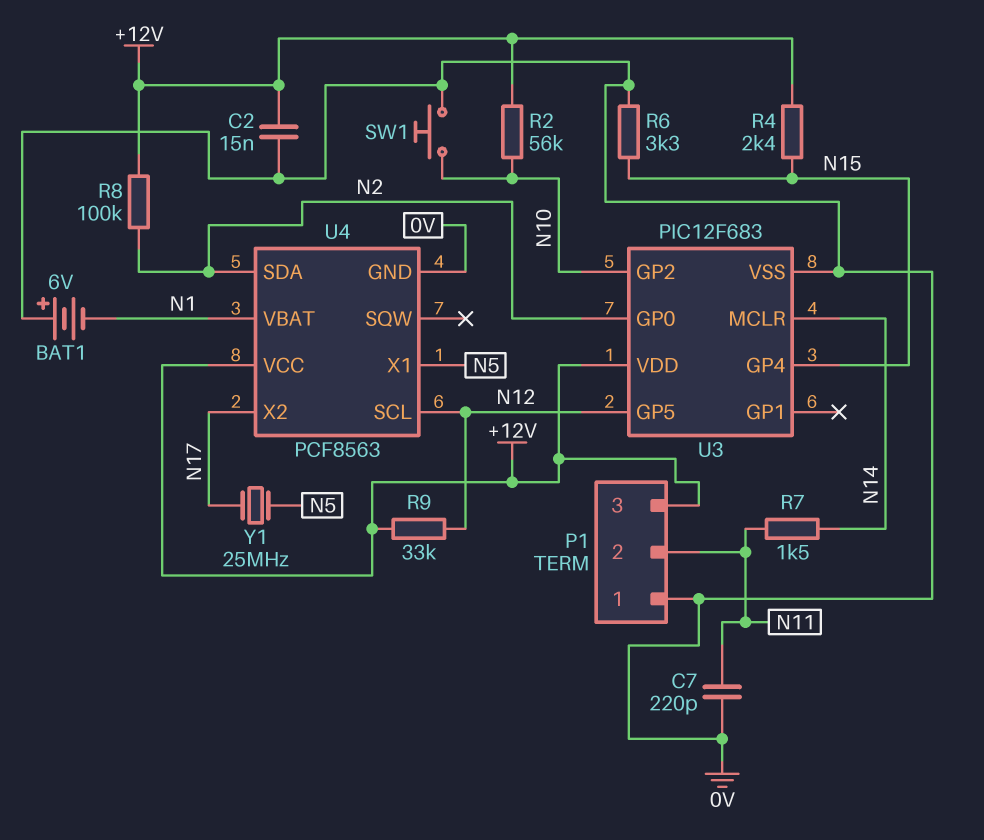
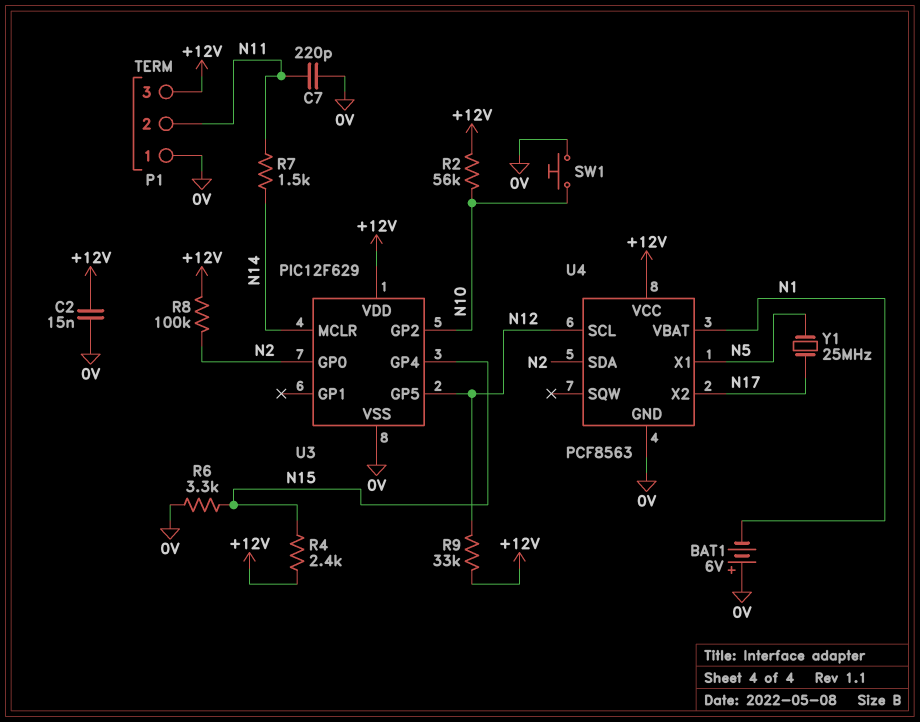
U3: PIC12F683 -> PIC12F629

